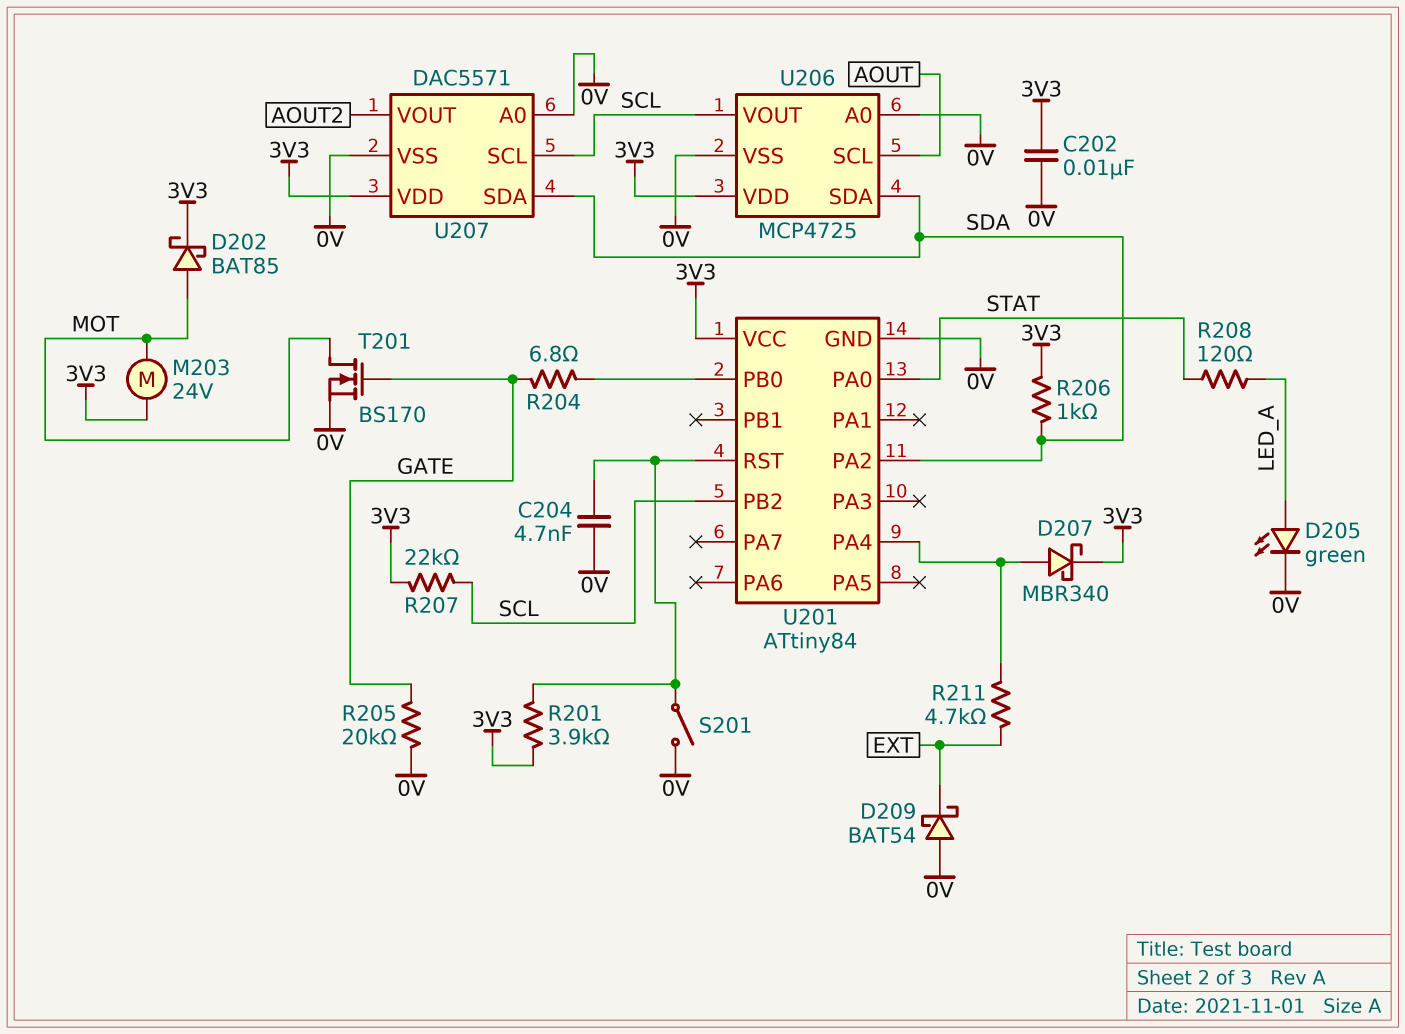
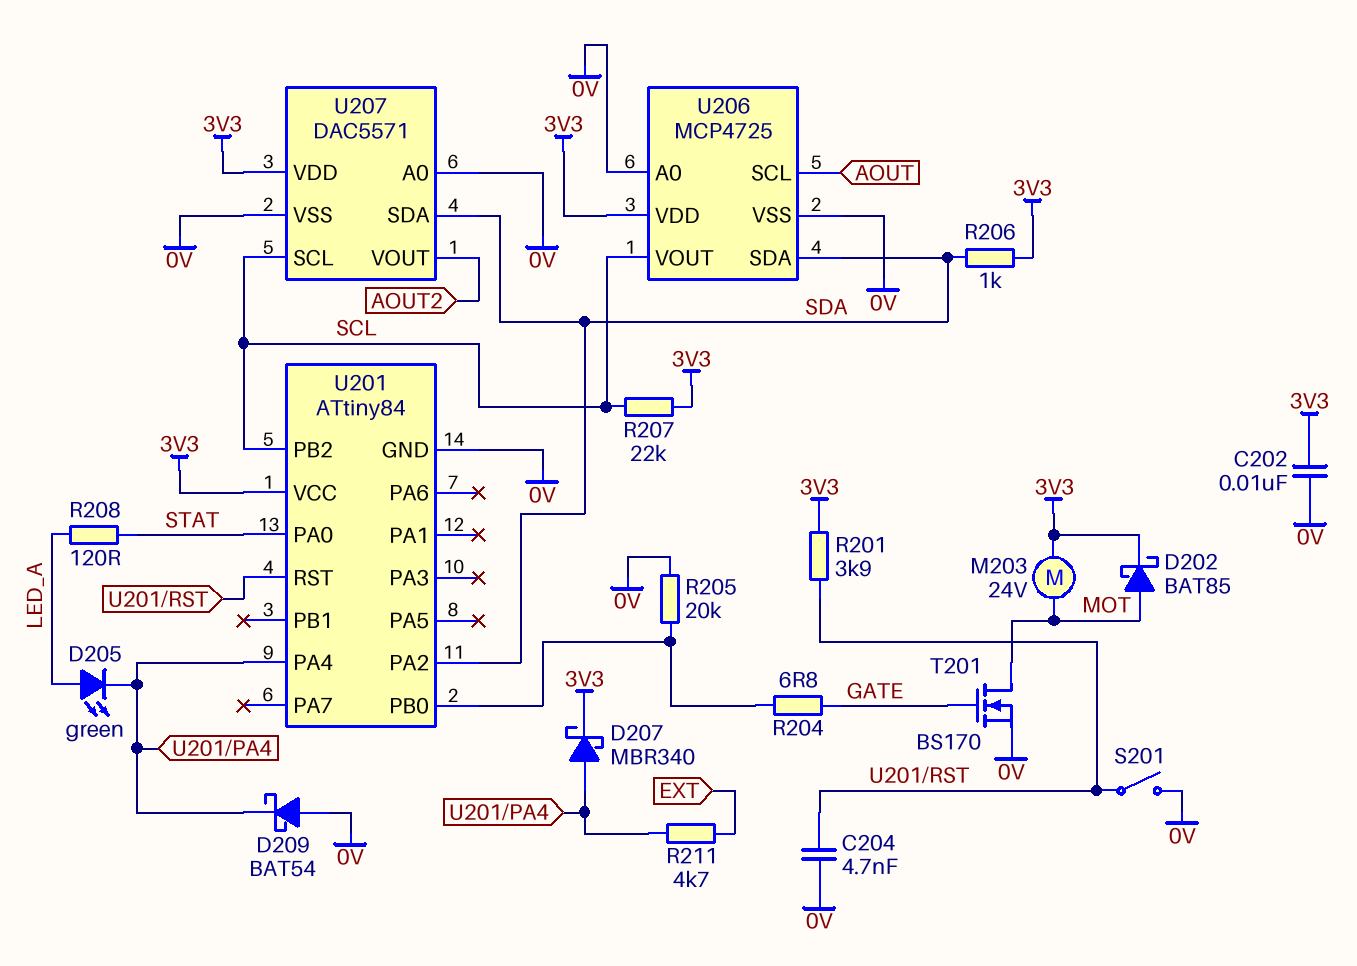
D205: LED green (A LED_A, K 0V) -> LED green (A LED_A, K U201/PA4)
D209: schottky BAT54 (A 0V, K EXT) -> schottky BAT54 (A 0V, K U201/PA4)
R205: 20k (0V, GATE) -> 20k (0V, U201/PB0)

